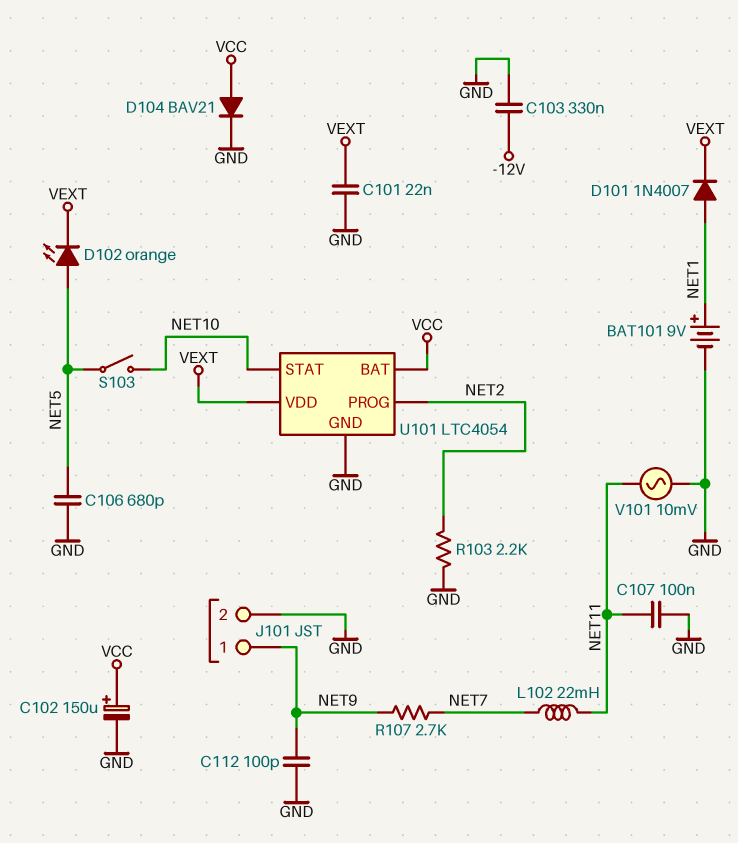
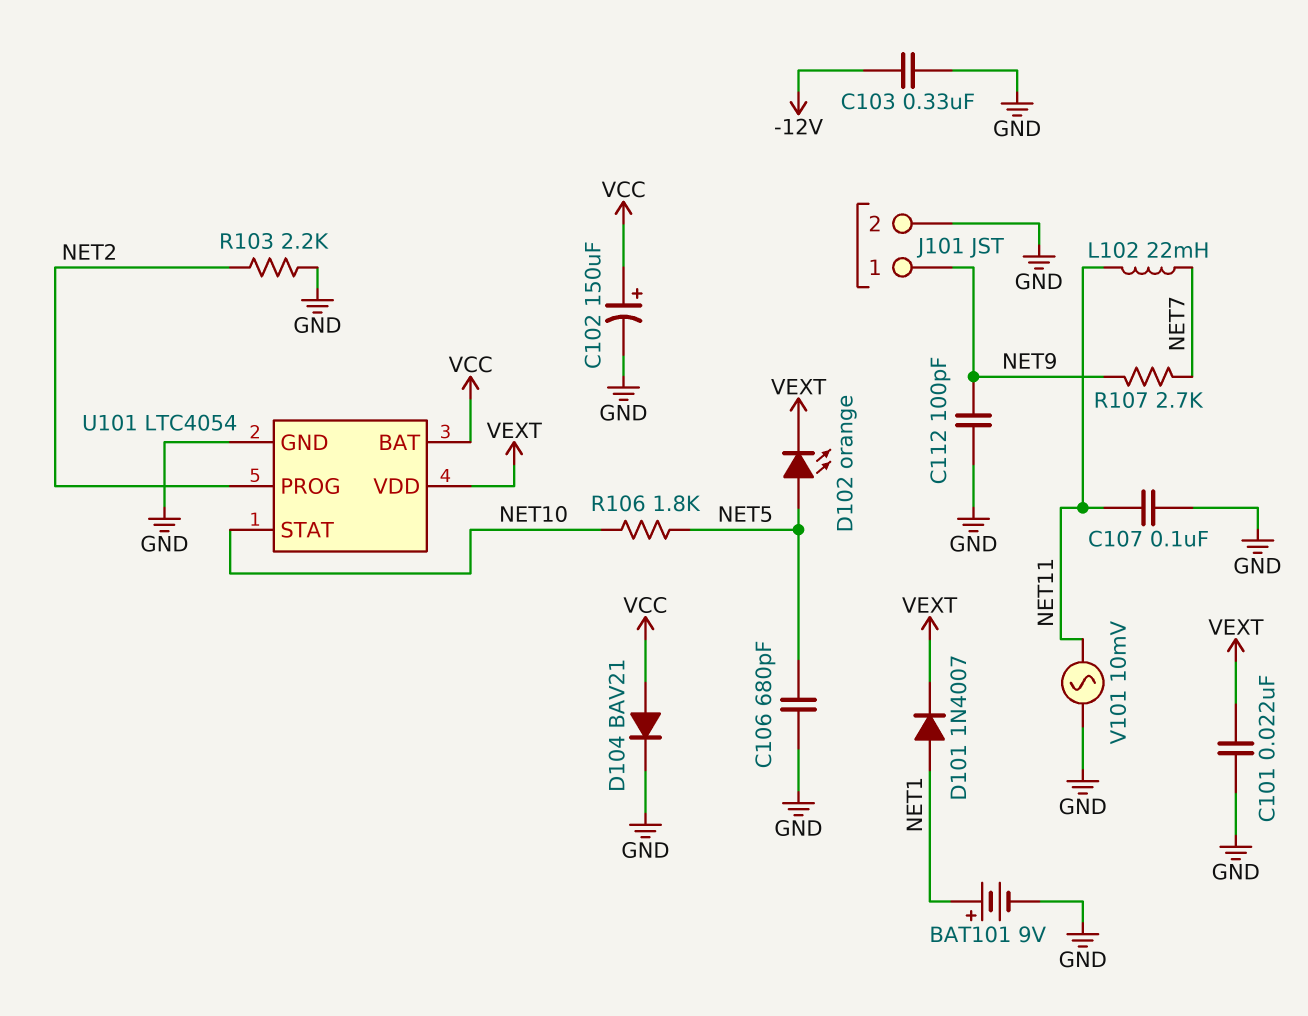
R106: none -> 1.8k (NET5, NET10)
S103: switch (NET5, NET10) -> none

